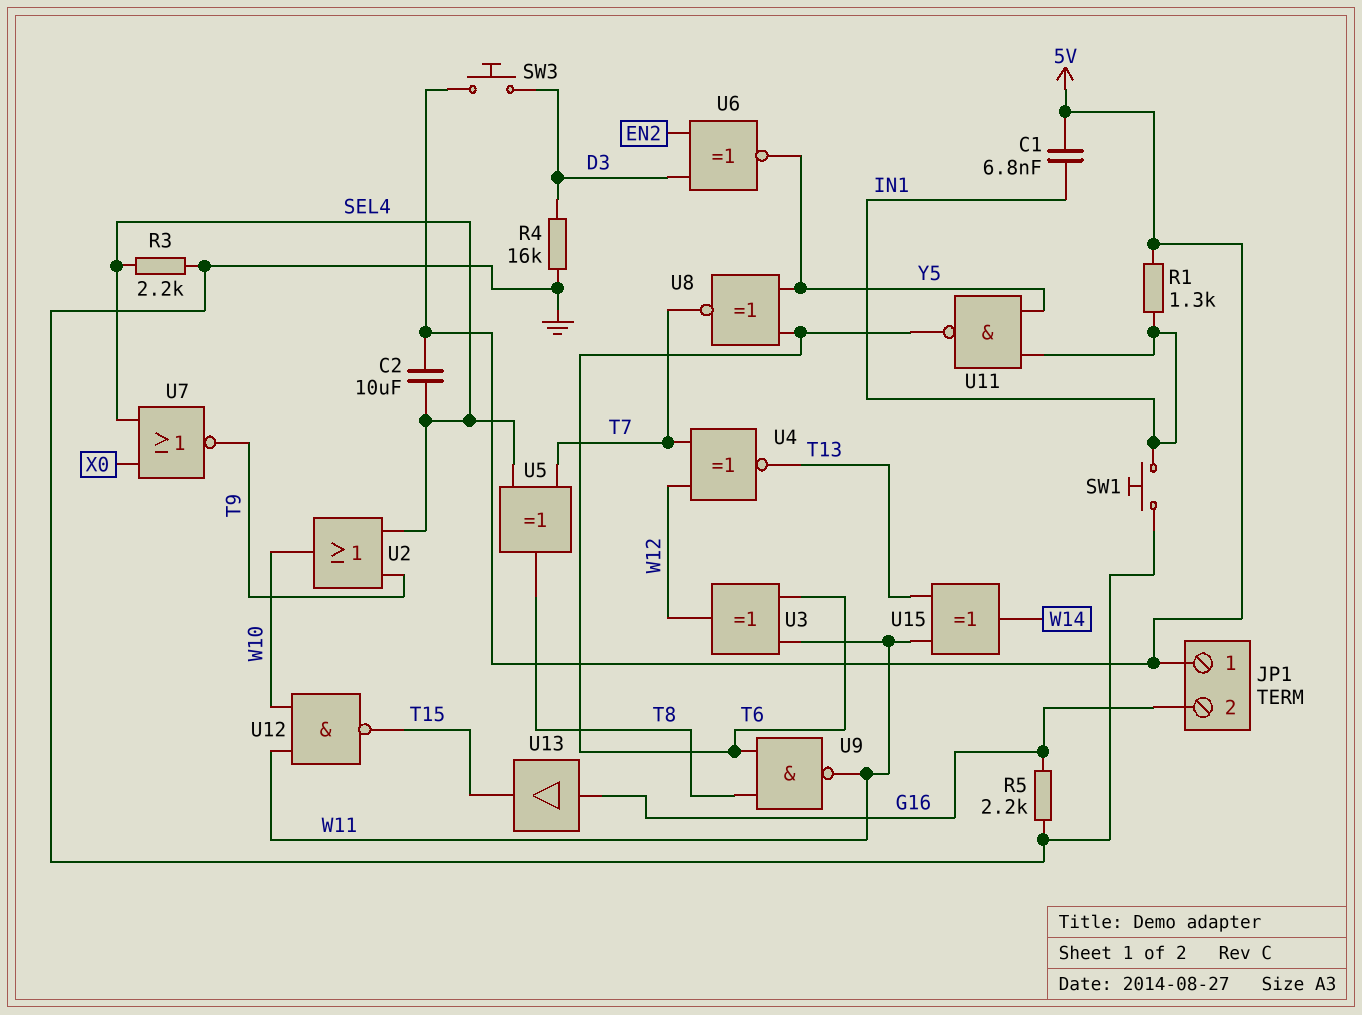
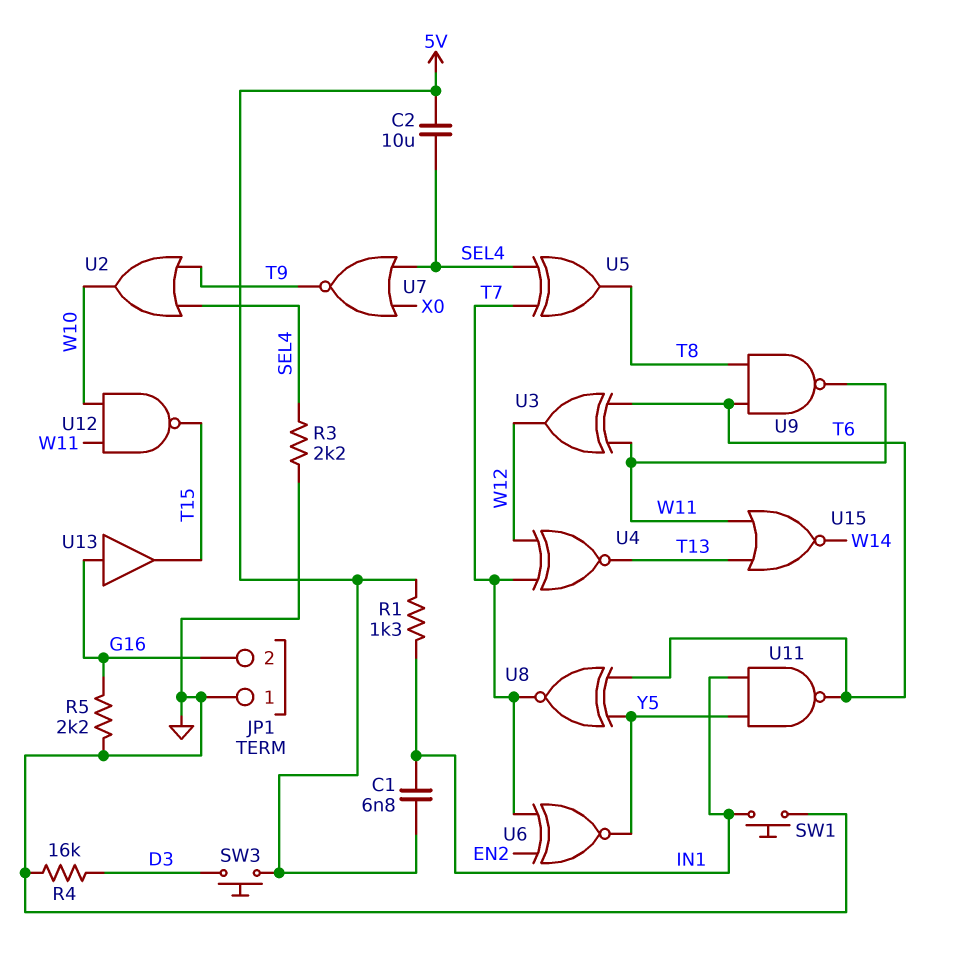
JP1 pin 1: 5V -> GND
U6: XNOR (in D3, in EN2, out Y5) -> XNOR (in EN2, in T7, out Y5)
U15: XOR (in T13, in W11, out W14) -> NOR (in T13, in W11, out W14)

